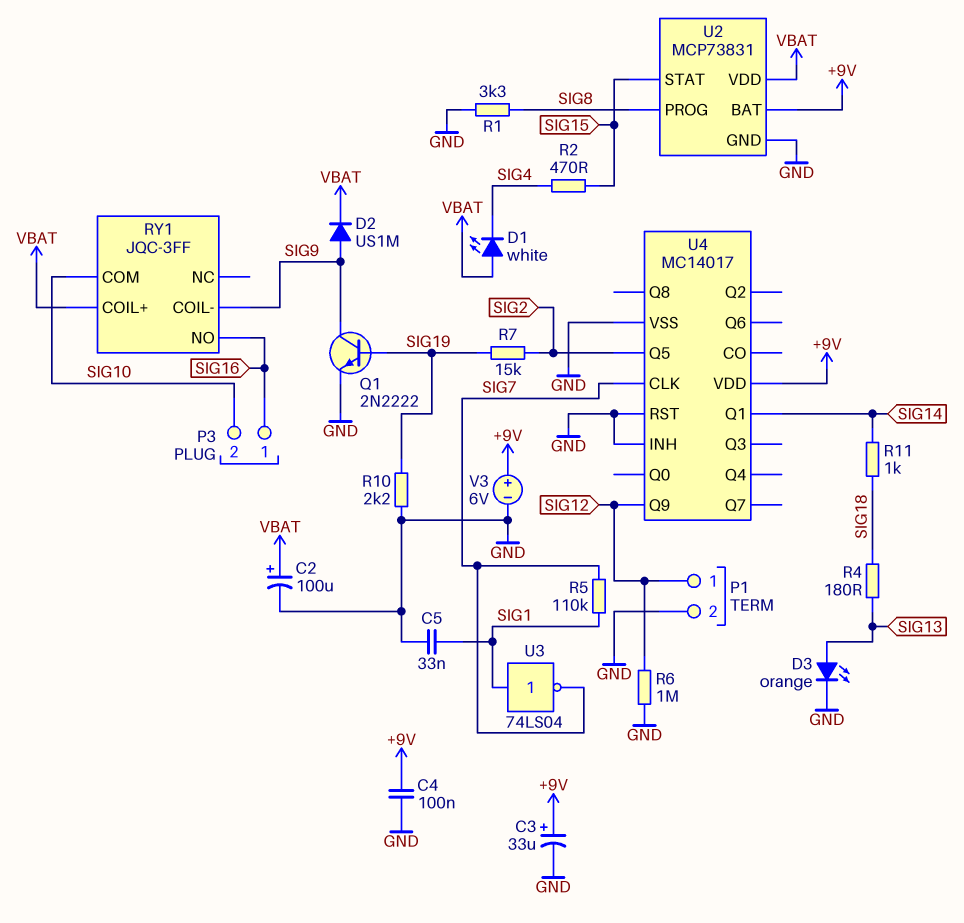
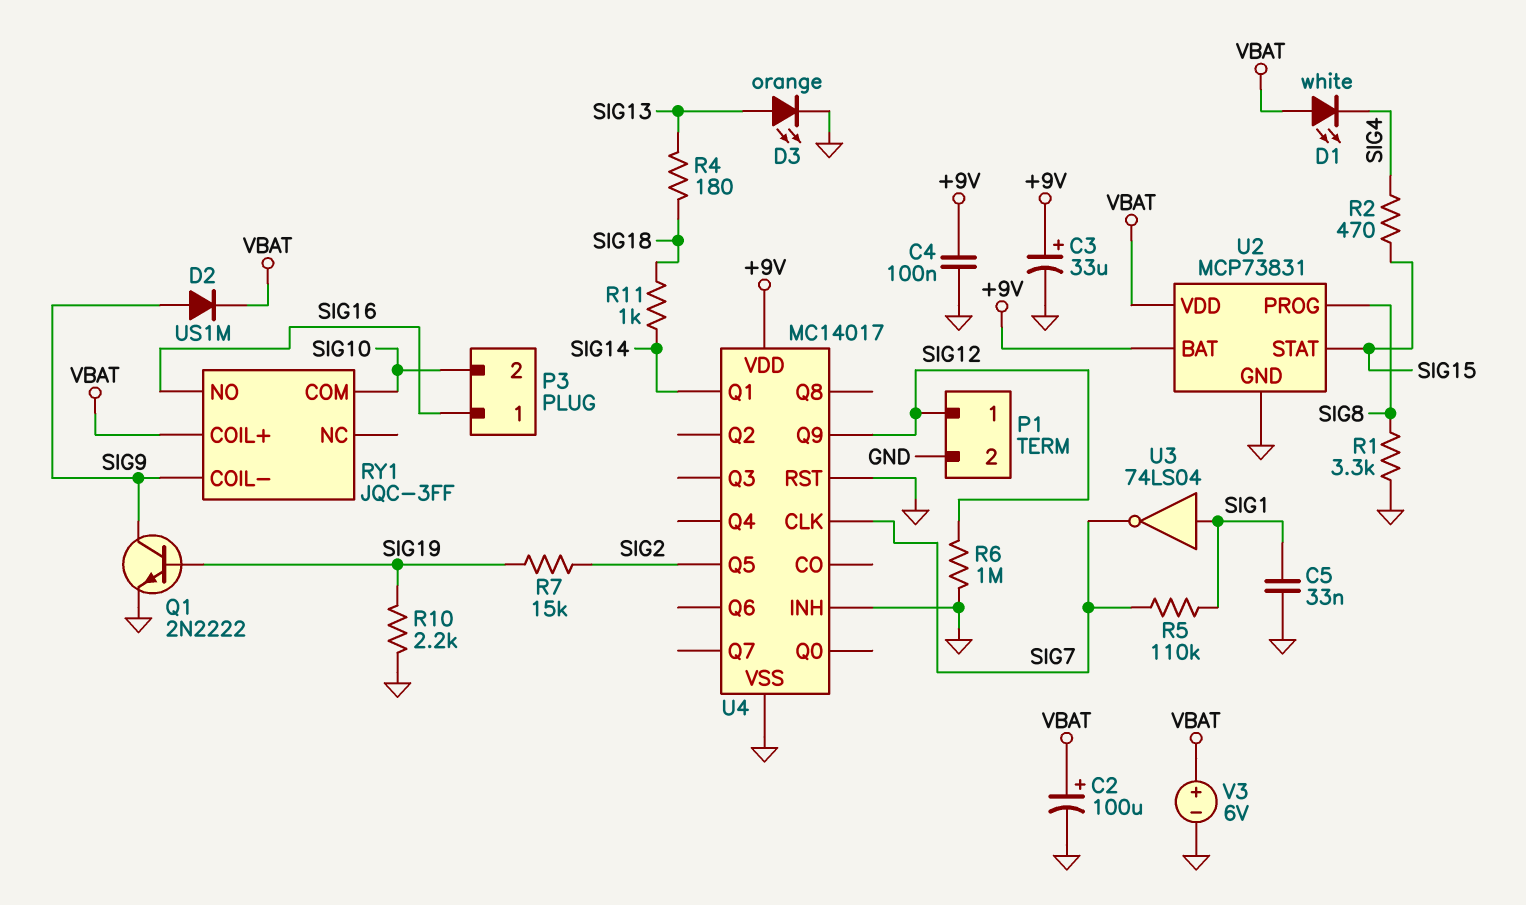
V3: 6V (plus +9V, minus GND) -> 6V (plus VBAT, minus GND)

